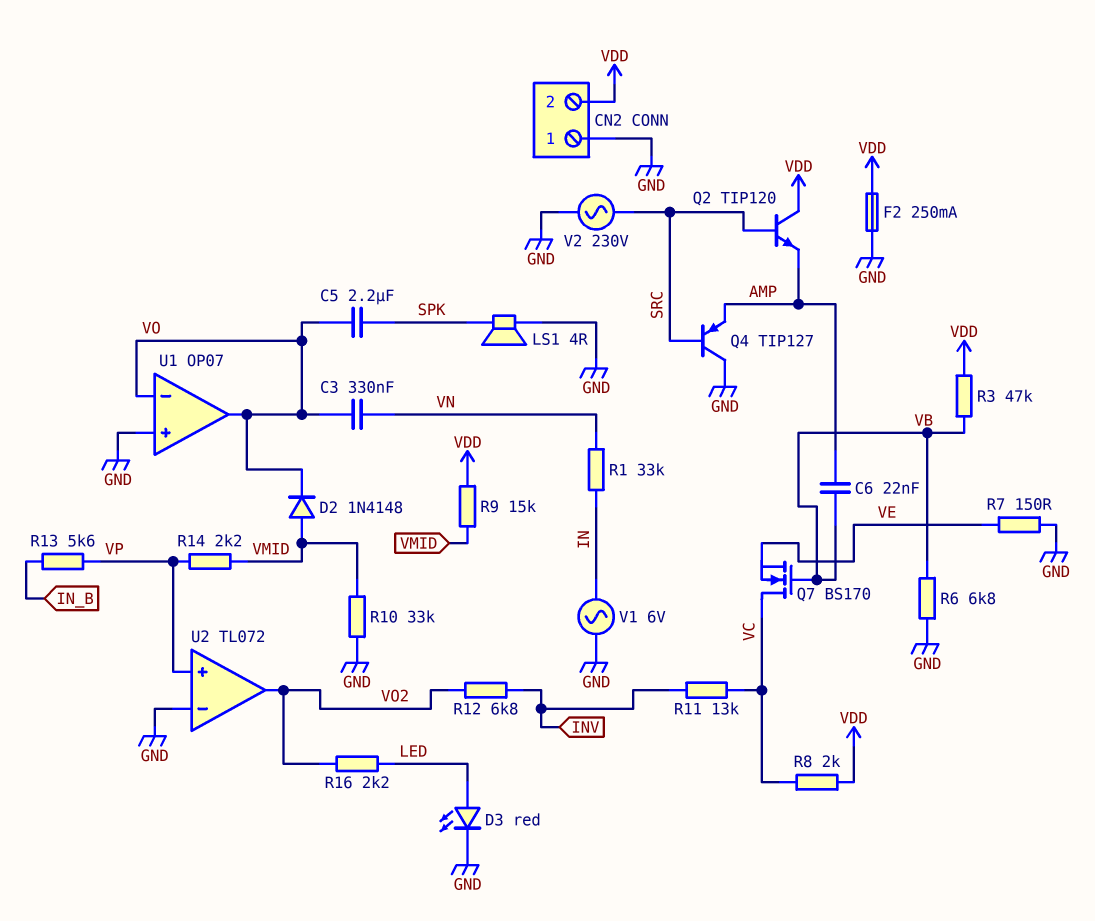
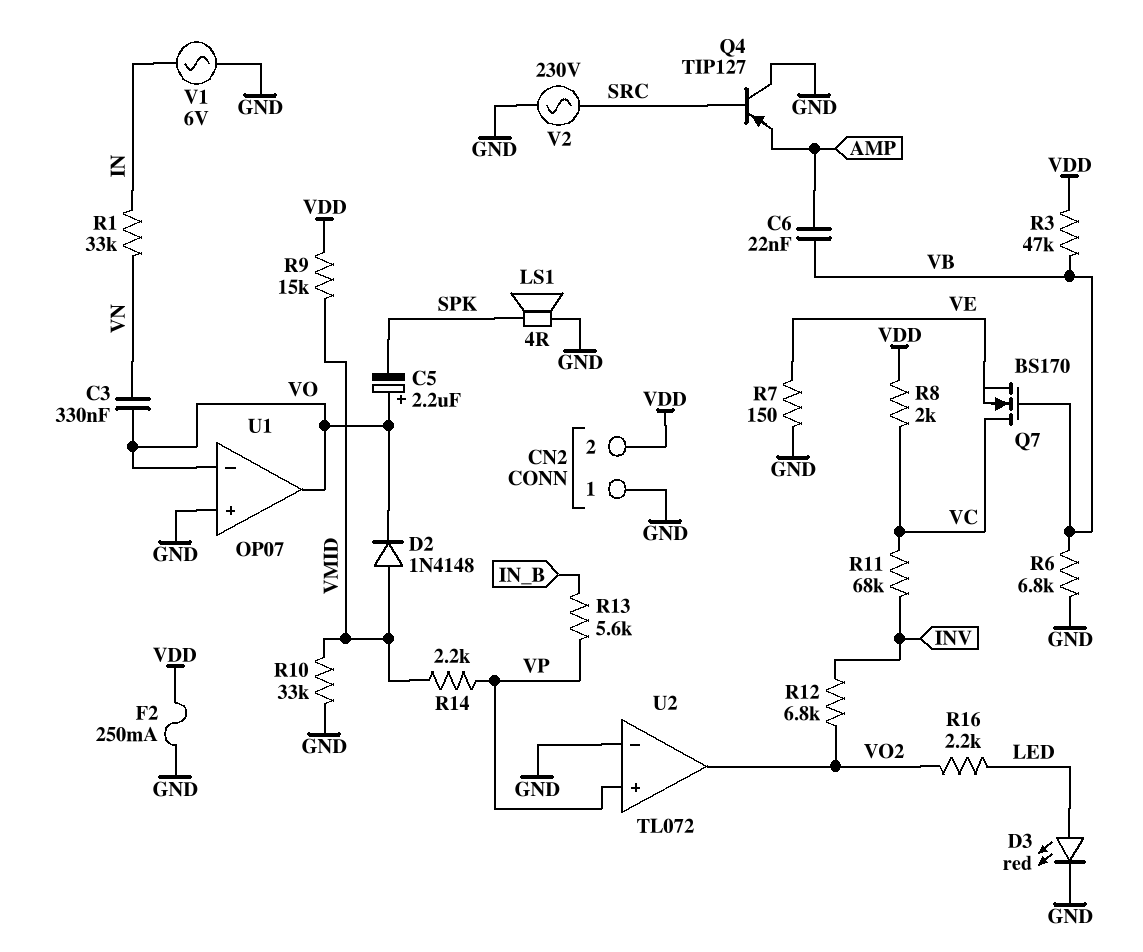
C5: 2.2uF (SPK, VO) -> 2.2uF (plus VO, minus SPK)
Q2: NPN TIP120 (B SRC, C VDD, E AMP) -> none
R11: 13k (INV, VC) -> 68k (INV, VC)

